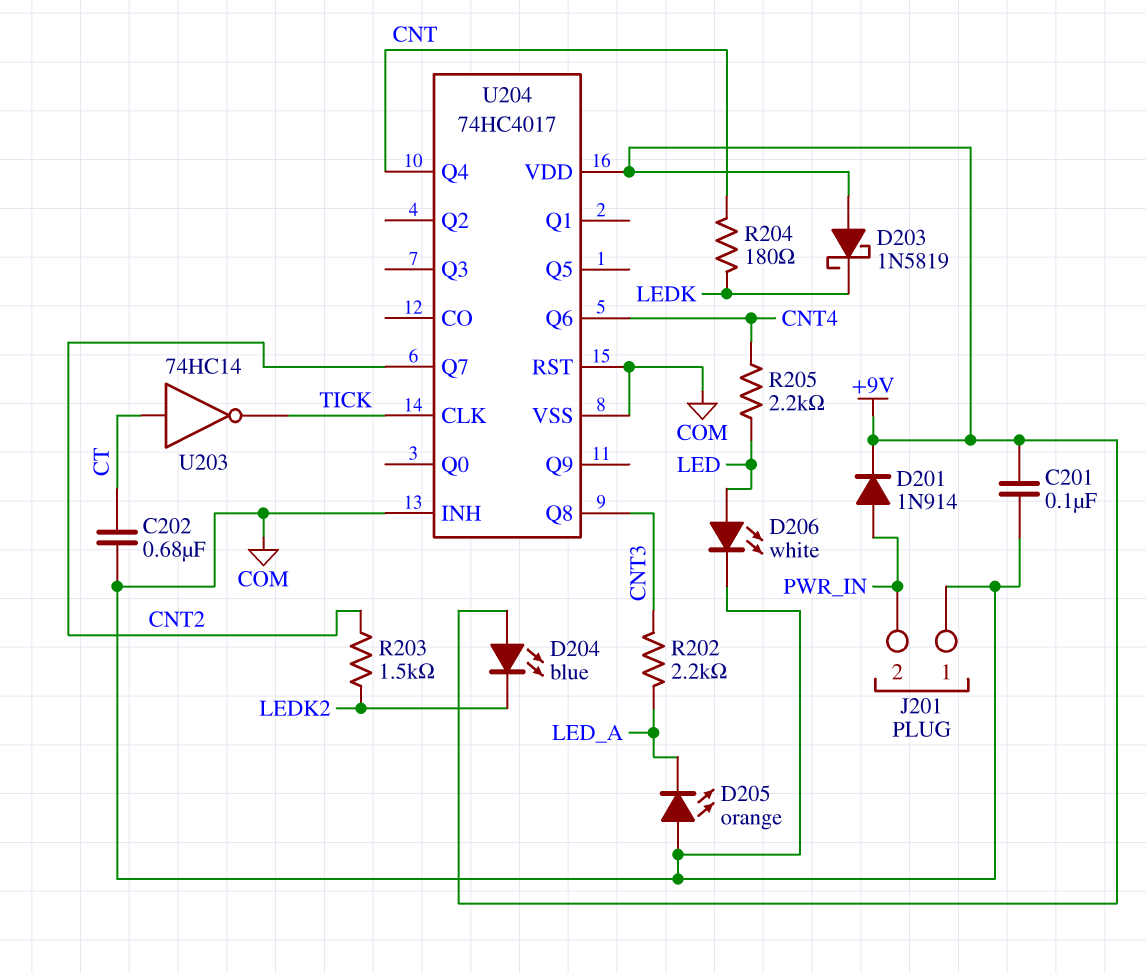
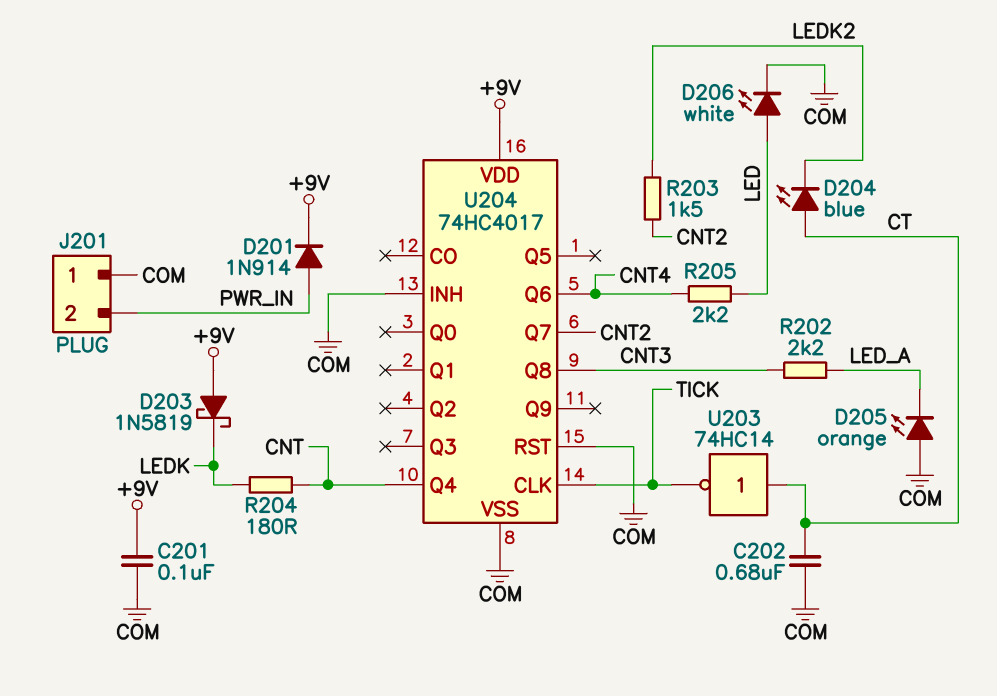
D204: LED blue (A +9V, K LEDK2) -> LED blue (A CT, K LEDK2)

